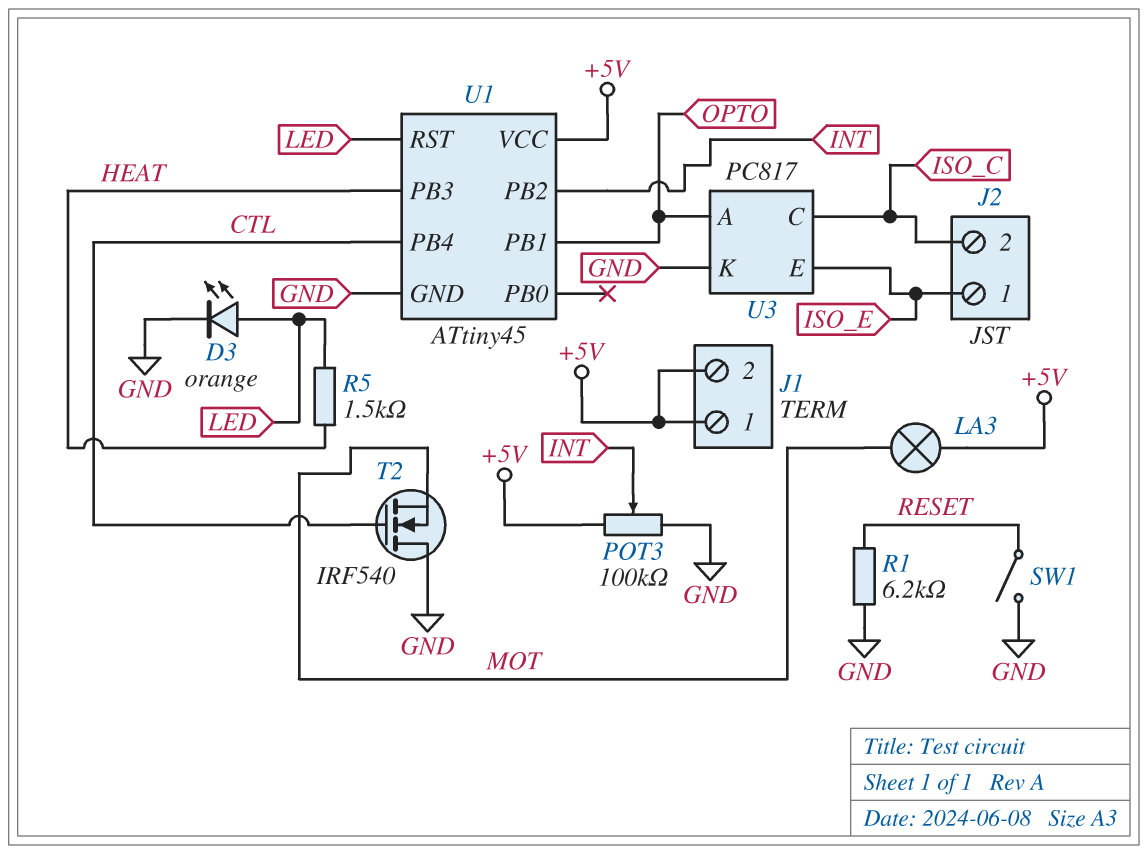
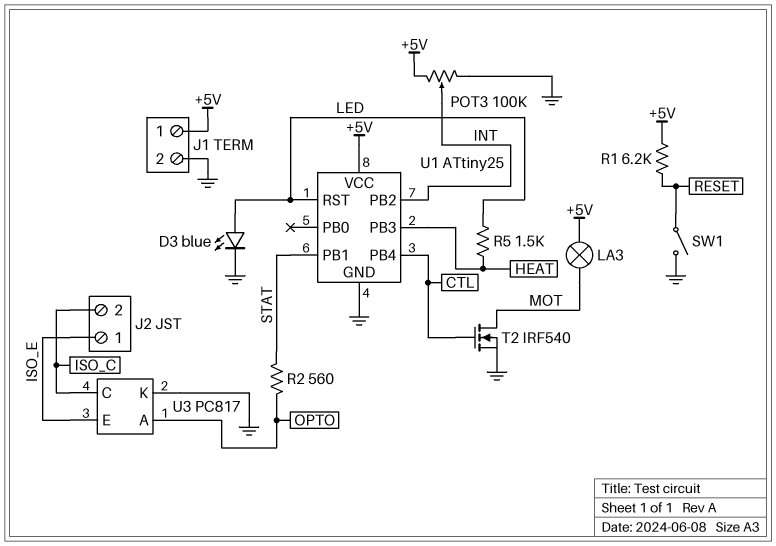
D3: LED orange (A LED, K GND) -> LED blue (A LED, K GND)
J1 pin 2: +5V -> GND
R1: 6.2k (GND, RESET) -> 6.2k (+5V, RESET)
R2: none -> 560 (OPTO, STAT)
T2: NMOS IRF540 (G CTL, D GND, S MOT) -> NMOS IRF540 (G CTL, D MOT, S GND)
U1: ATtiny45 -> ATtiny25
U1 pin PB1: OPTO -> STAT

